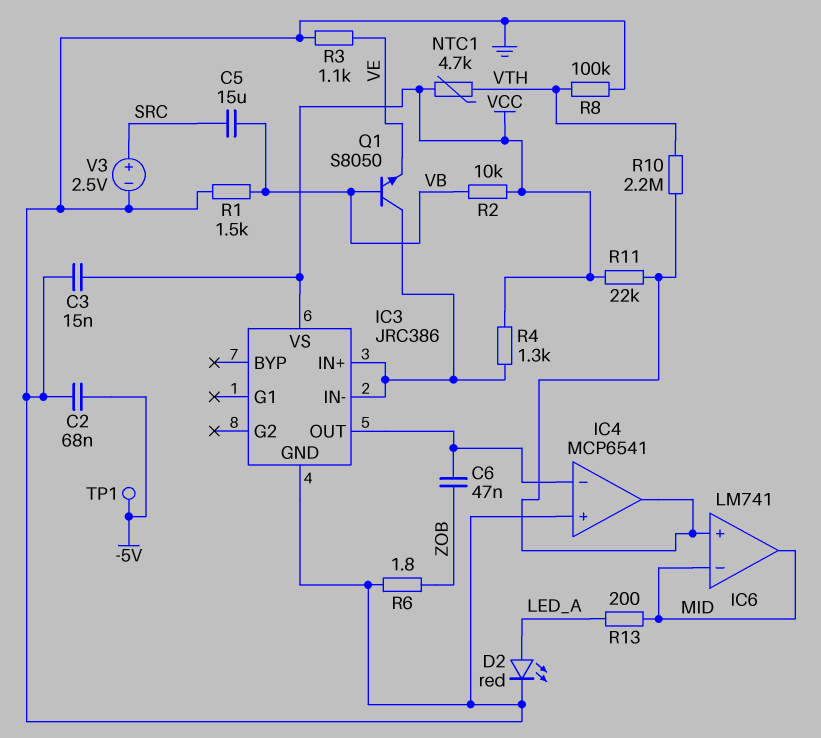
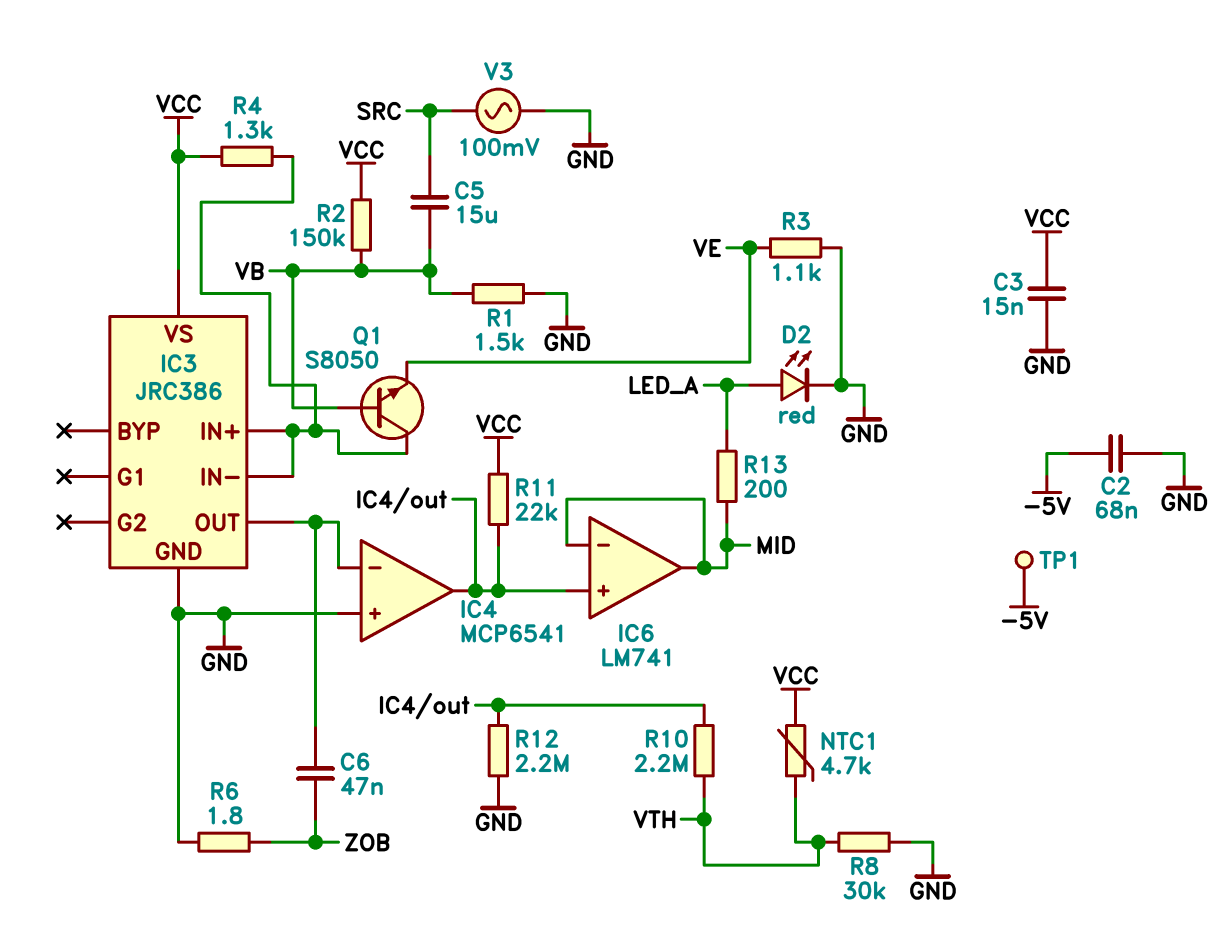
R2: 10k (VB, VCC) -> 150k (VB, VCC)
R8: 100k (GND, VTH) -> 30k (GND, VTH)
R12: none -> 2.2M (GND, IC4/out)
V3: 2.5V (plus SRC, minus GND) -> AC 100mV (GND, SRC)

